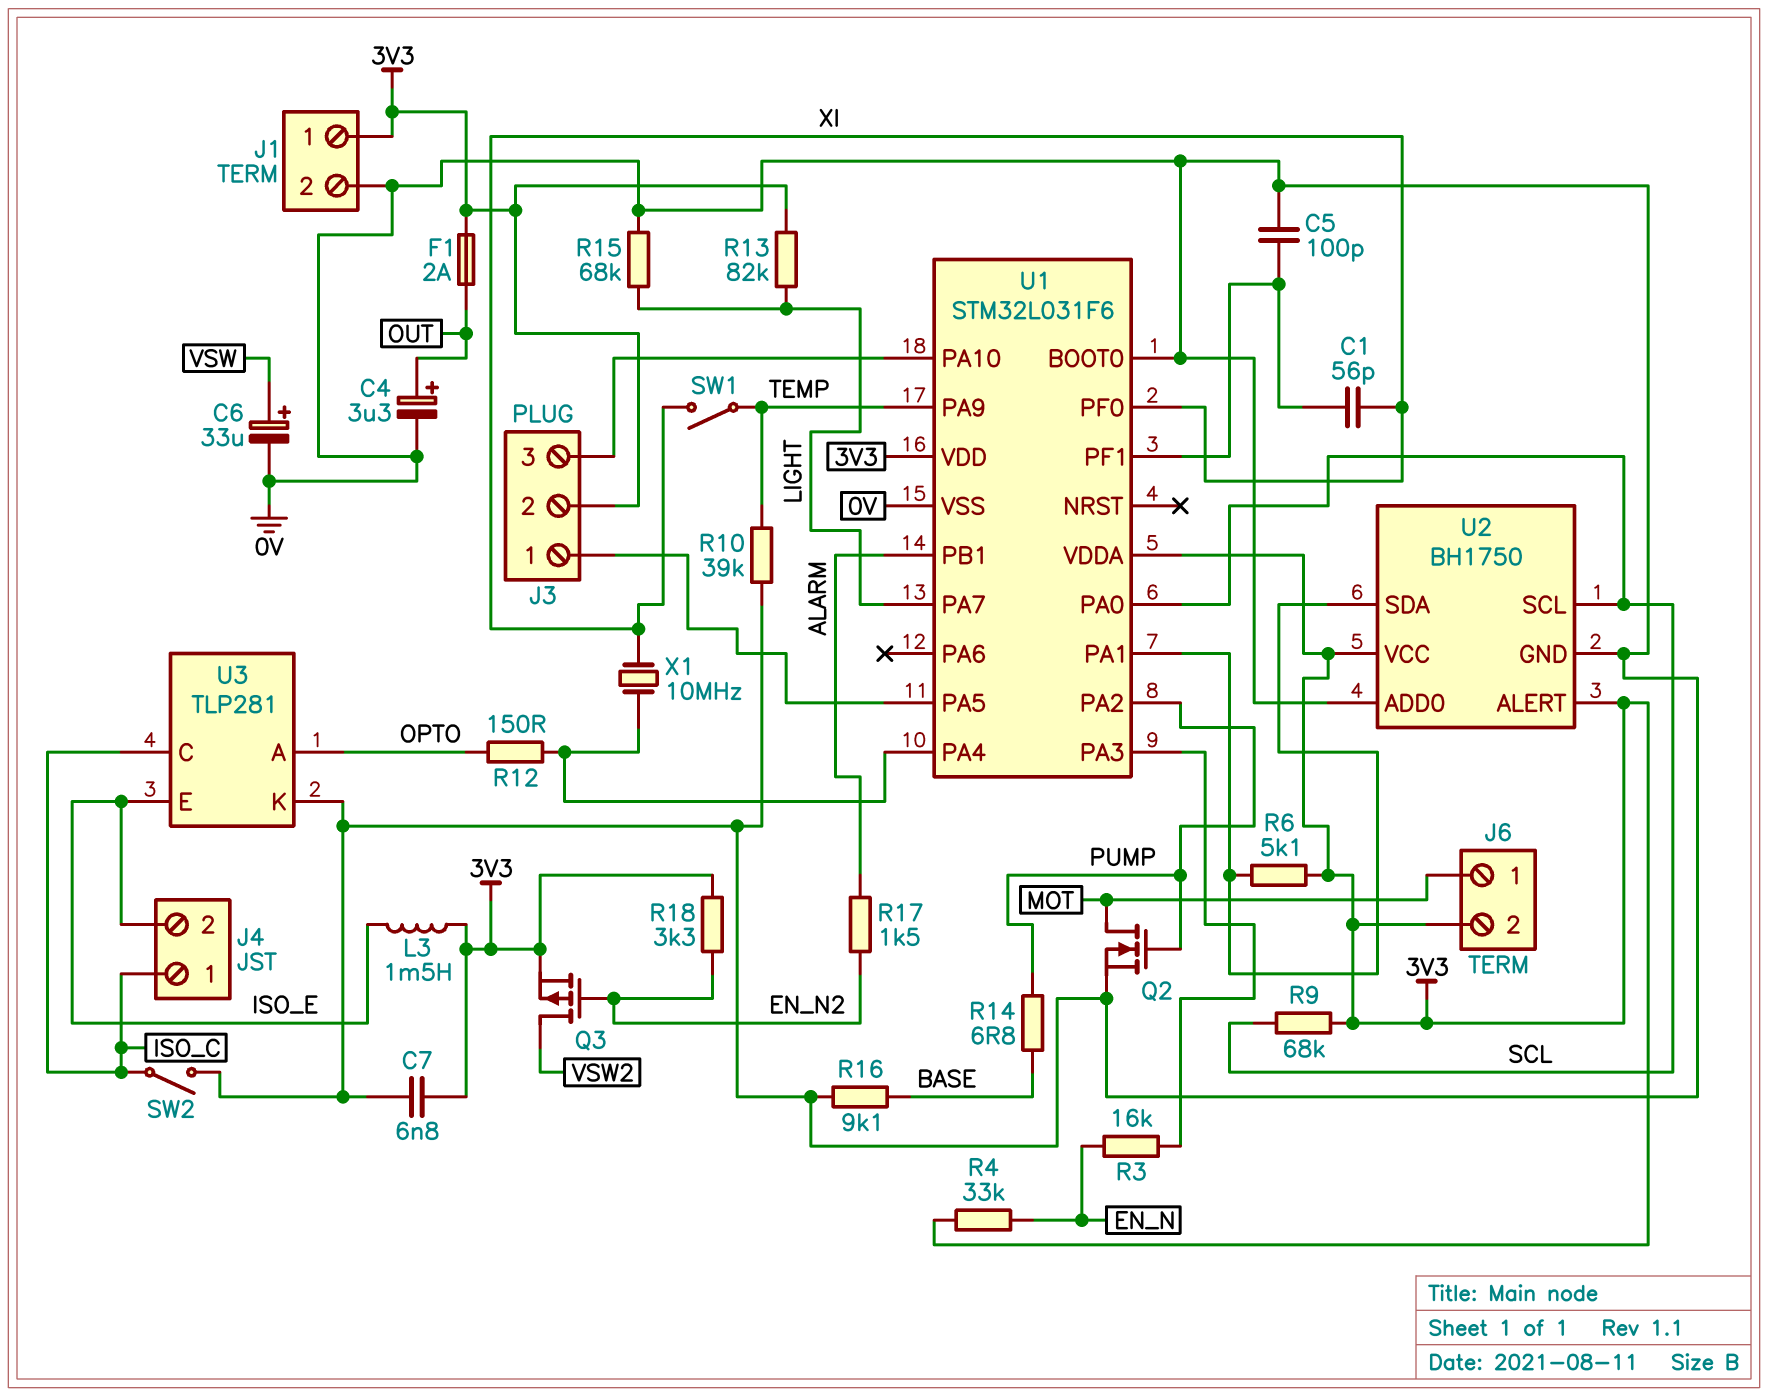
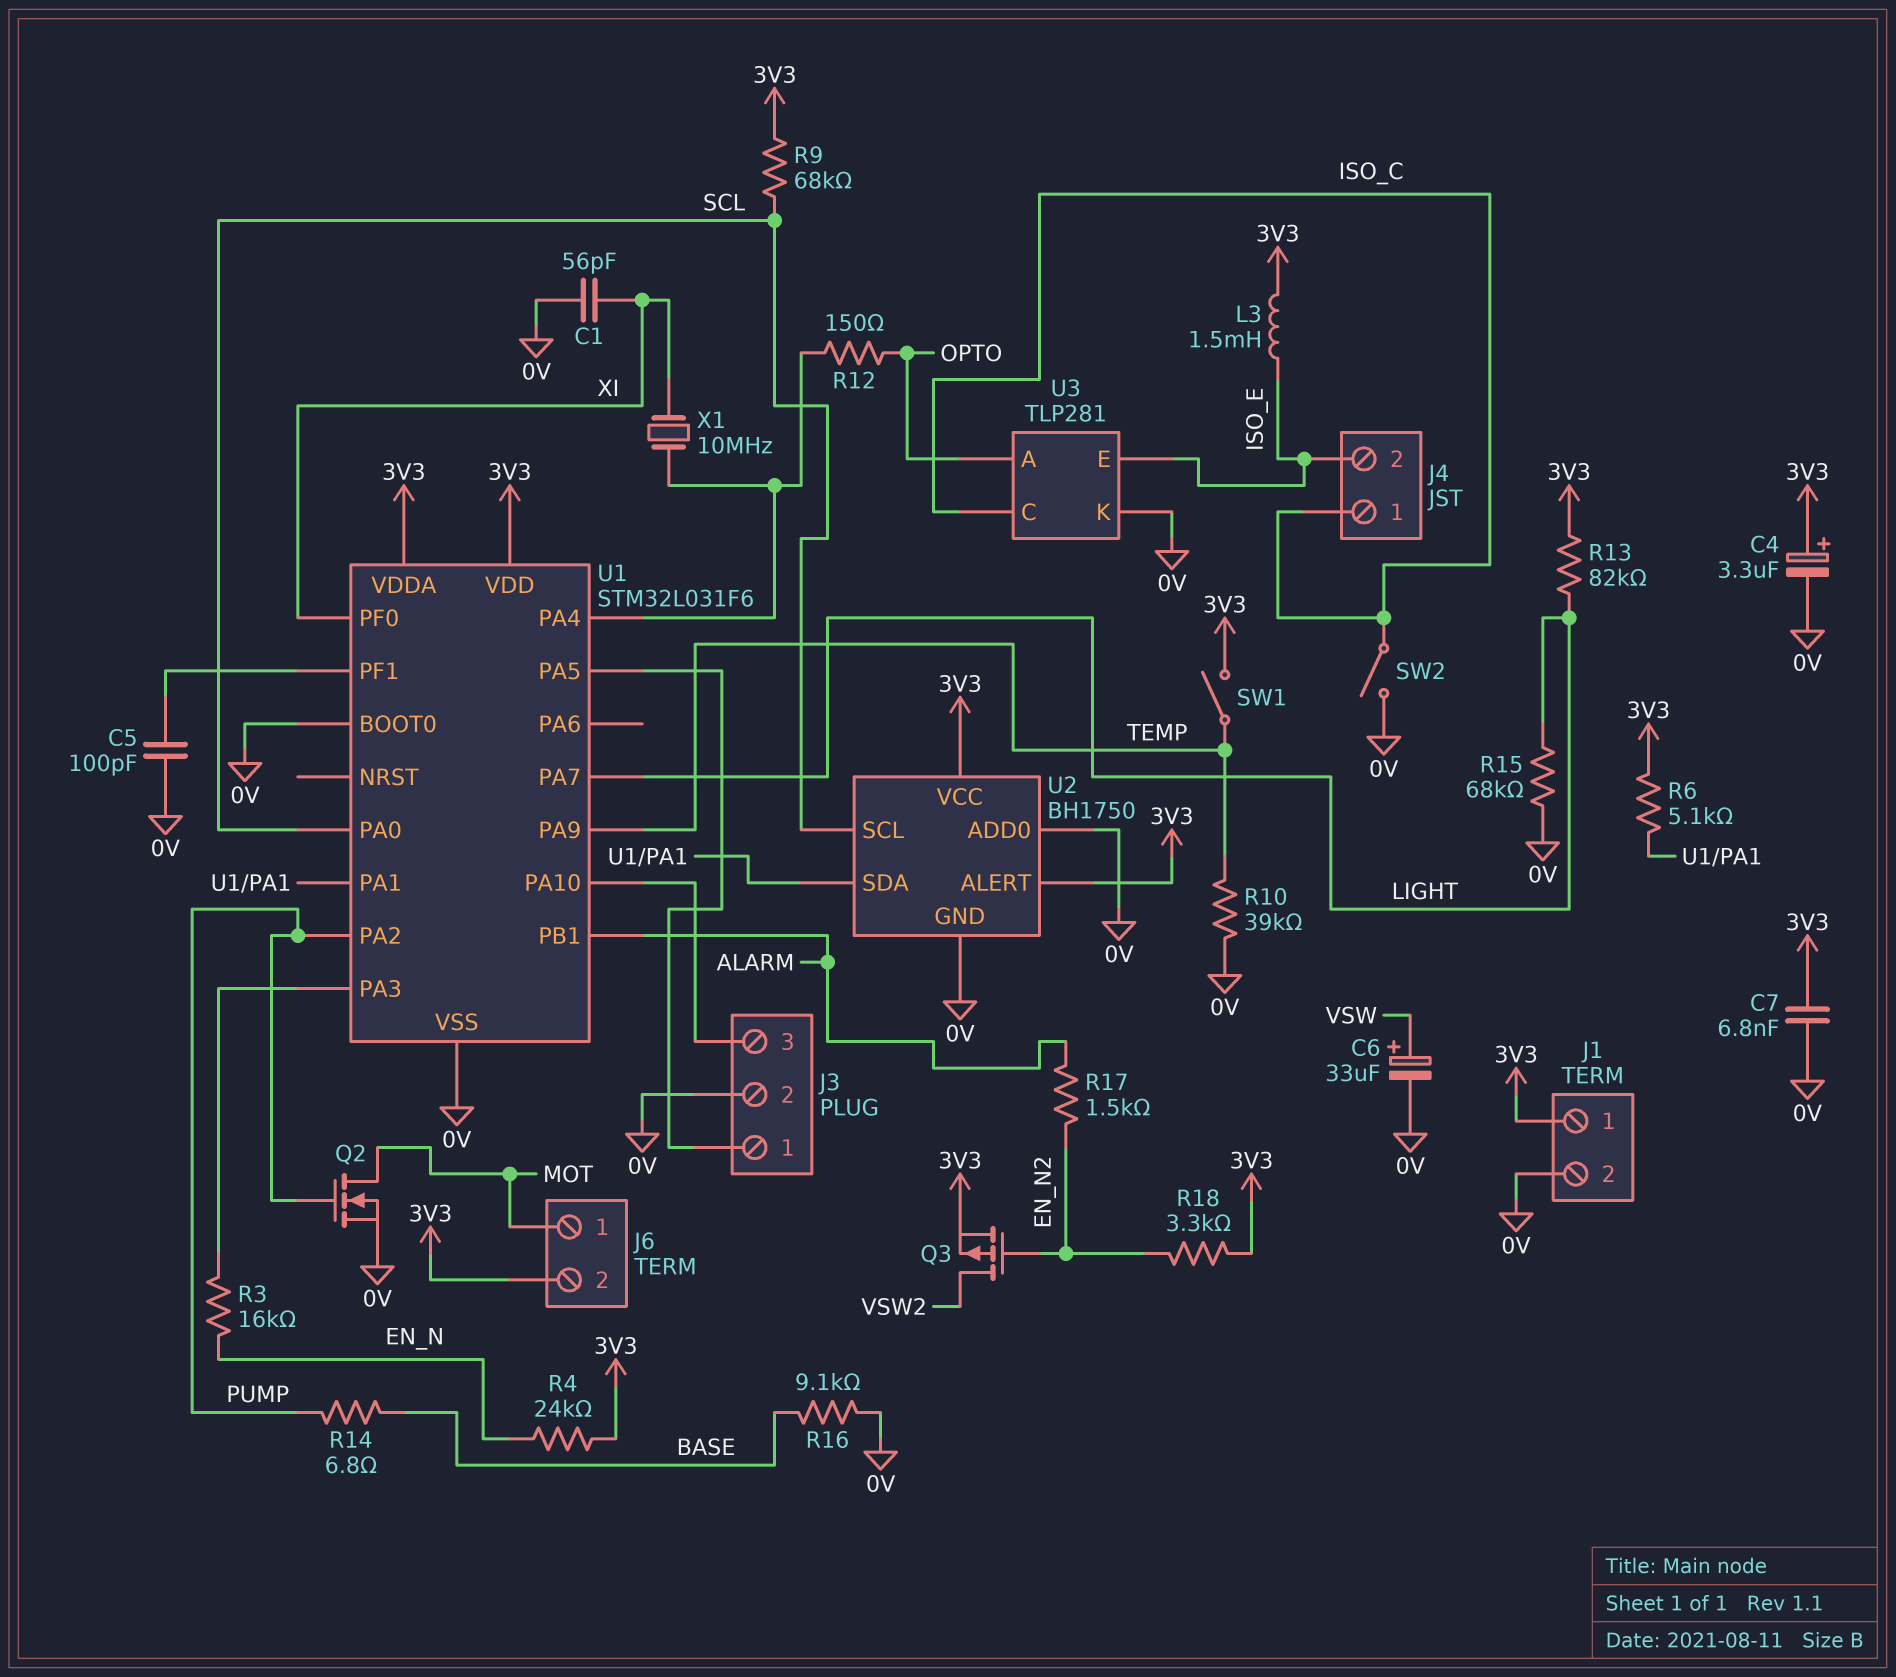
C1: 56pF (U1/PF1, XI) -> 56pF (0V, XI)
C4: 3.3uF (plus OUT, minus 0V) -> 3.3uF (plus 3V3, minus 0V)
F1: 2A (3V3, OUT) -> none
J3 pin 2: 3V3 -> 0V
R4: 33k (3V3, EN_N) -> 24k (3V3, EN_N)
SW1: switch (TEMP, XI) -> switch (3V3, TEMP)

